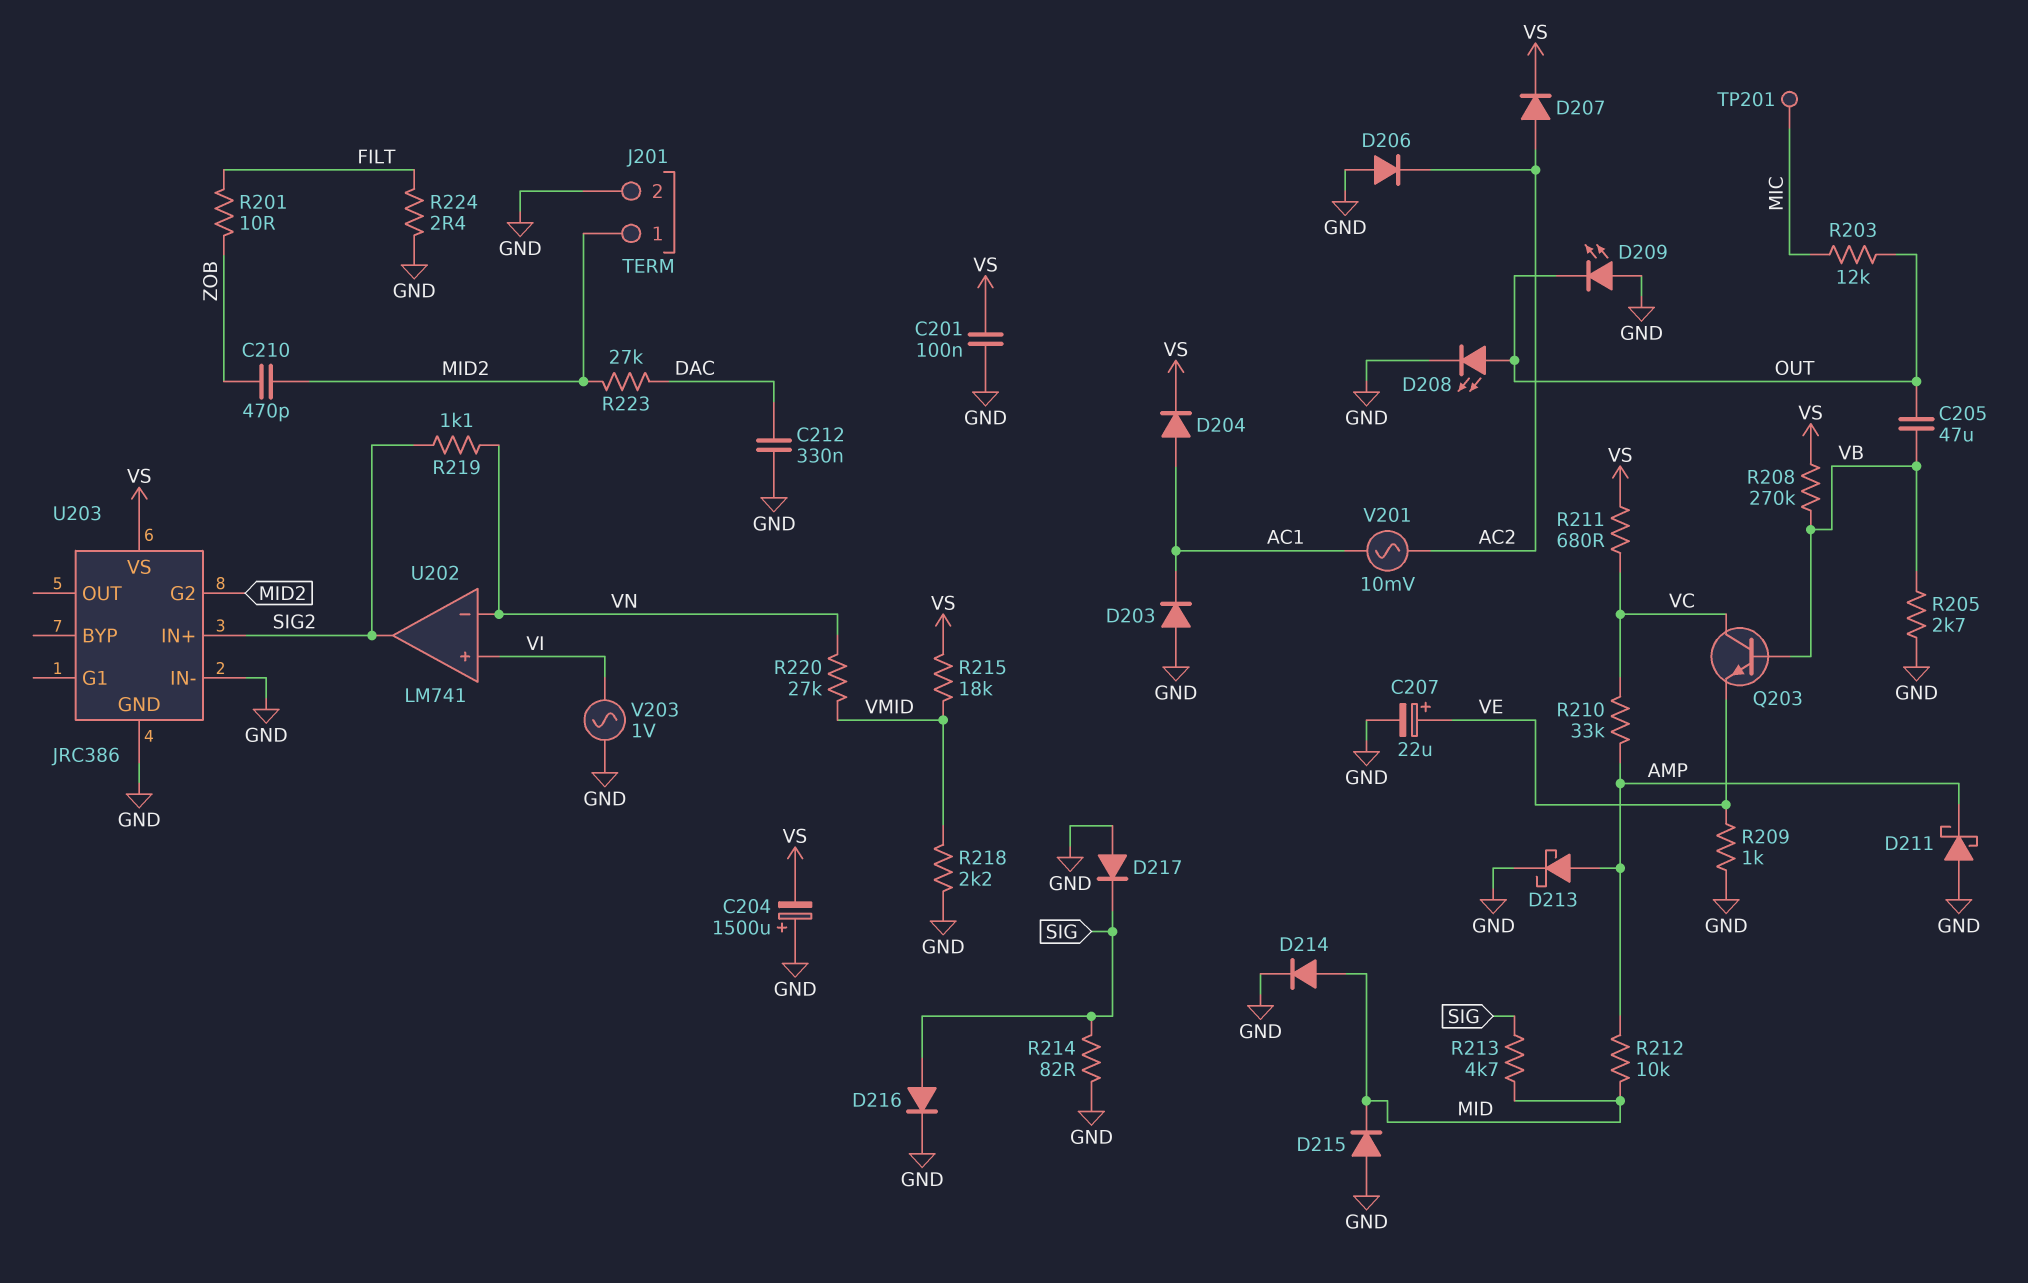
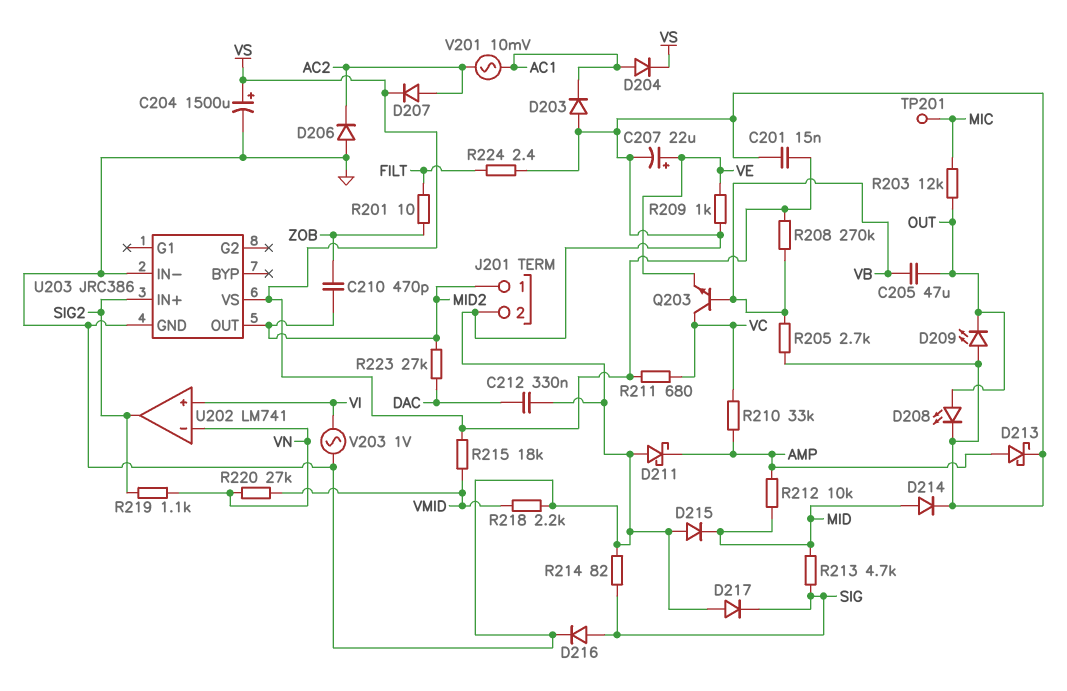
C201: 100nF (GND, VS) -> 15nF (GND, VS)
C204: 1500uF (plus GND, minus VS) -> 1500uF (plus VS, minus GND)
U203 pin G2: MID2 -> none
U203 pin OUT: none -> MID2

